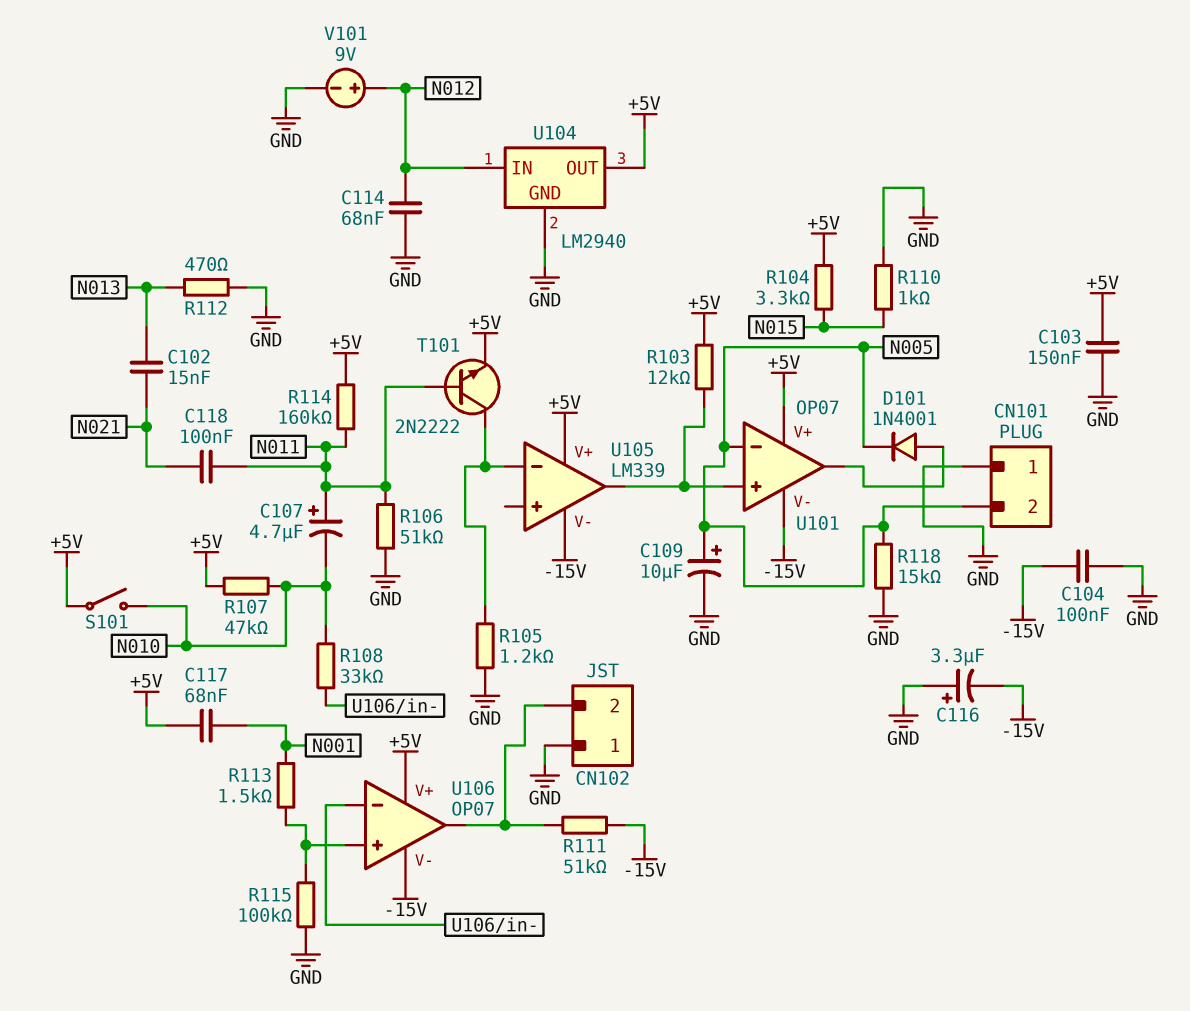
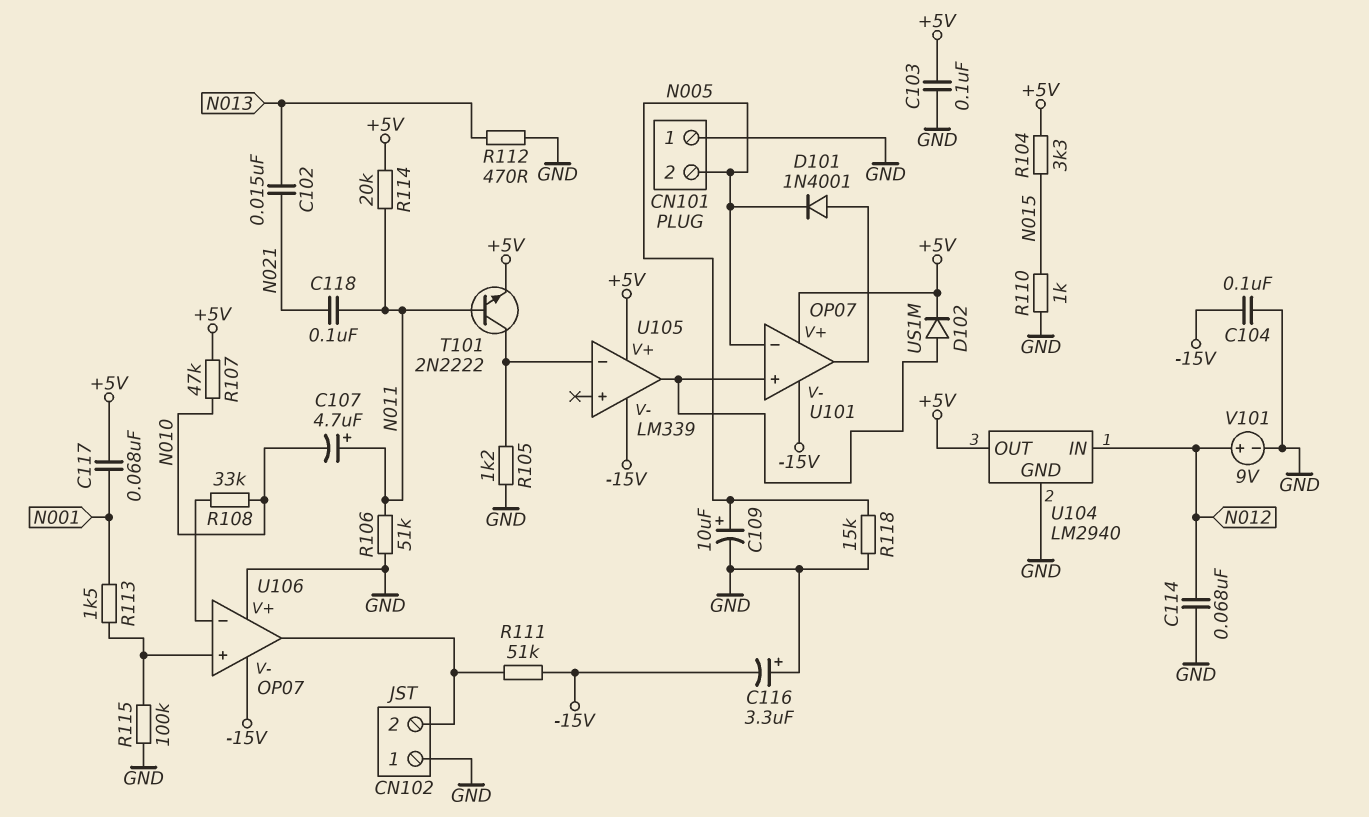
C103: 150nF (+5V, GND) -> 100nF (+5V, GND)
D102: none -> diode US1M (A U101/in+, K +5V)
R103: 12k (+5V, U101/in+) -> none
R114: 160k (+5V, N011) -> 20k (+5V, N011)
S101: switch (+5V, N010) -> none
U106 pin V+: +5V -> GND

